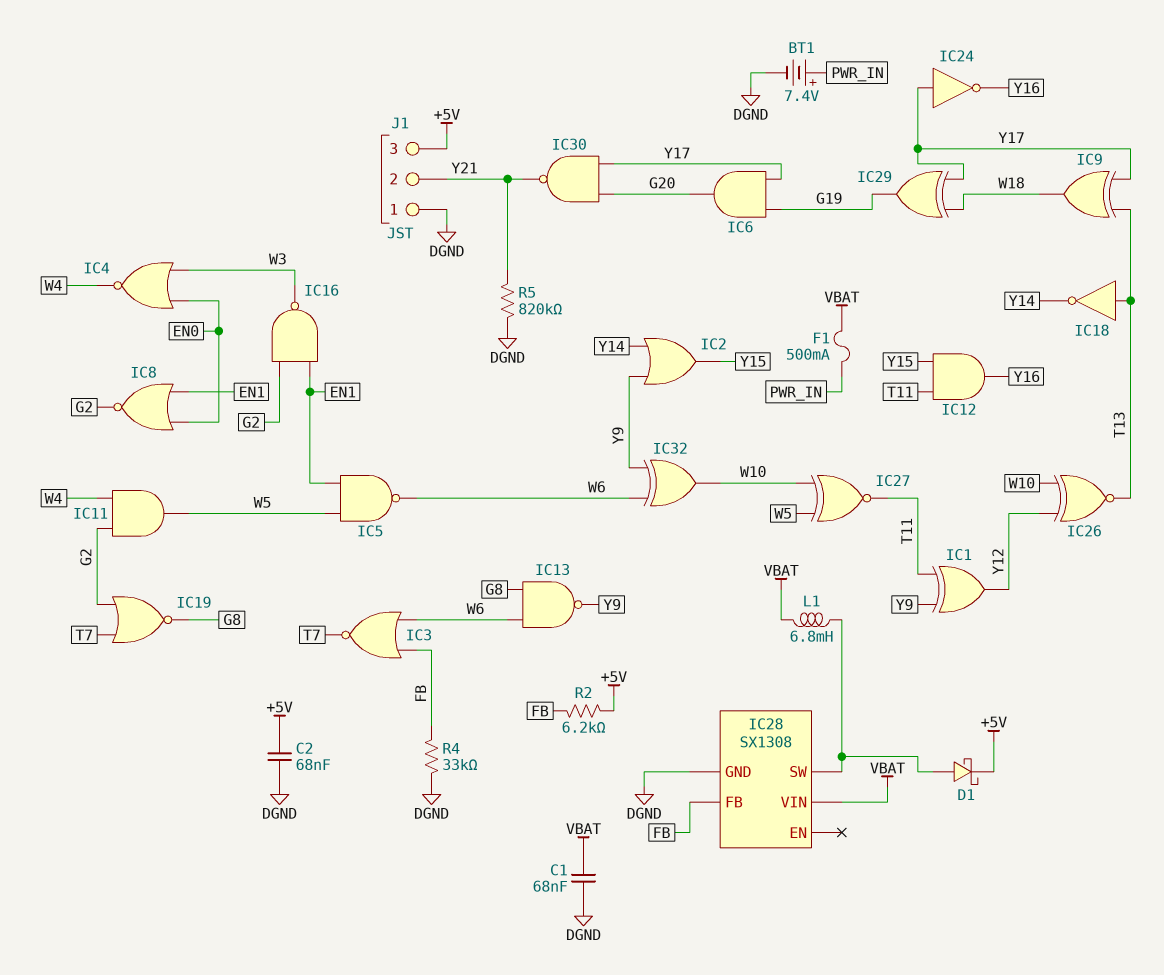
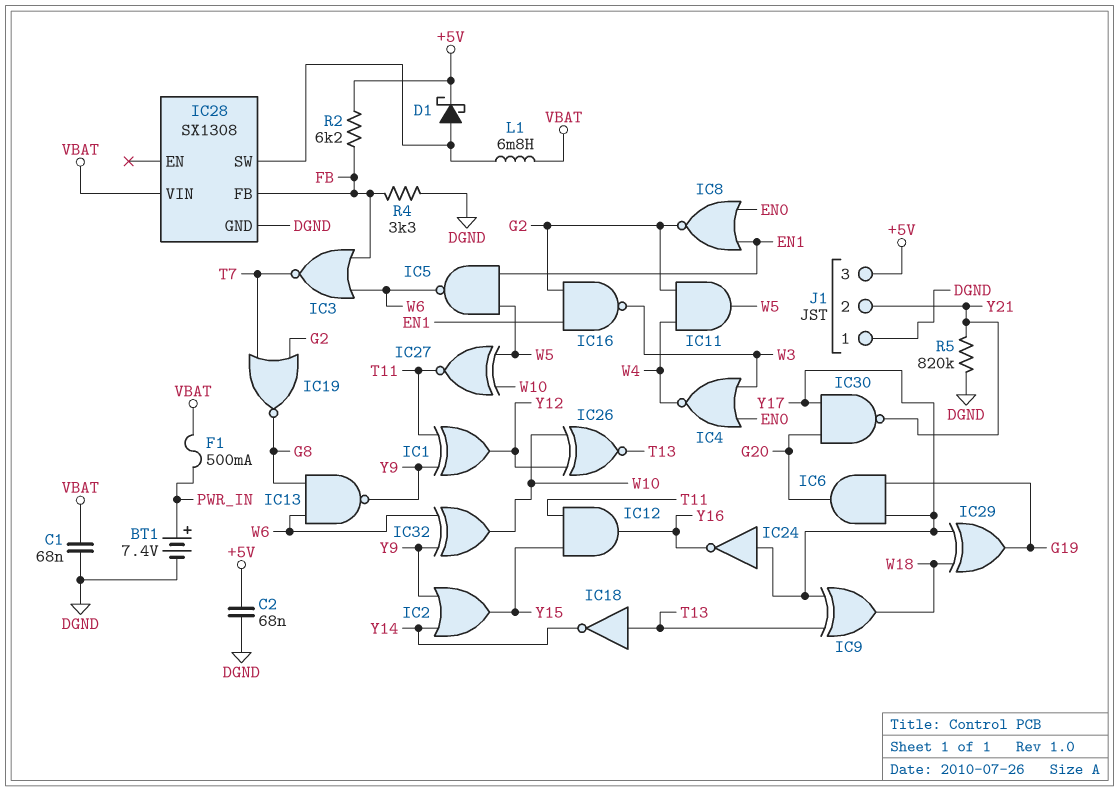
R4: 33k (DGND, FB) -> 3.3k (DGND, FB)

